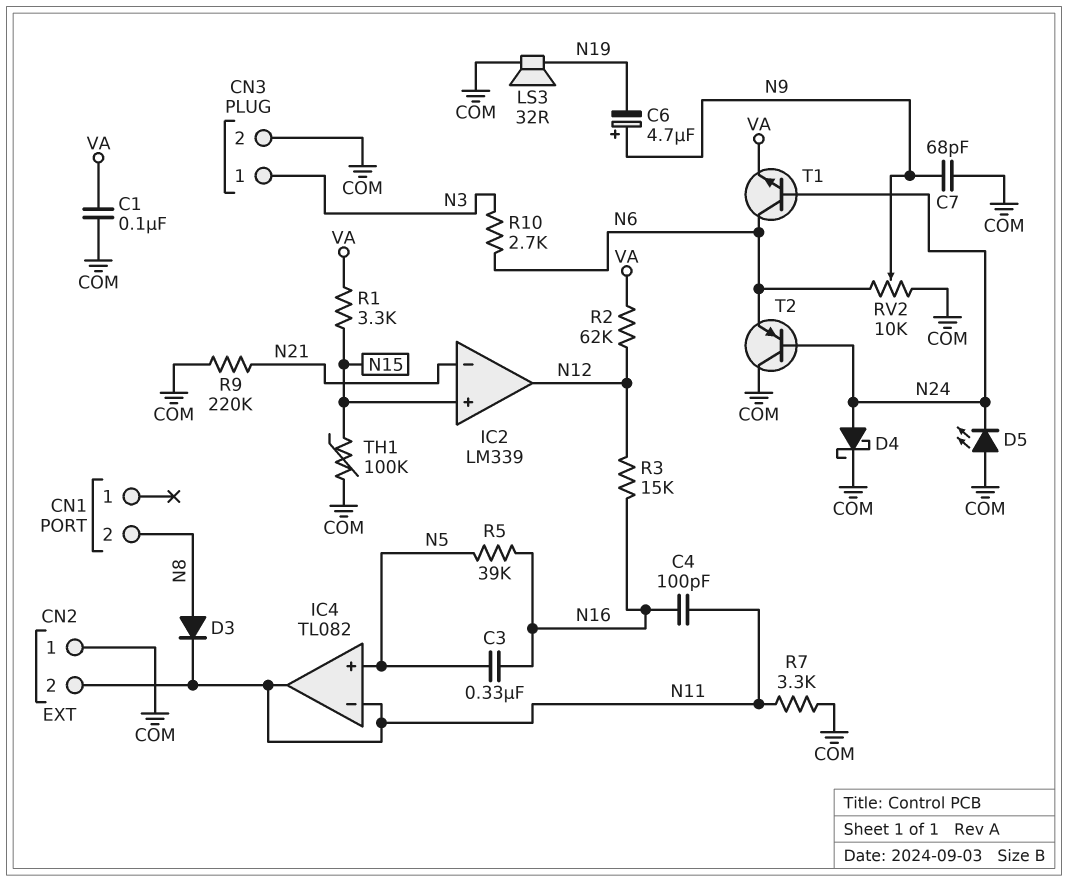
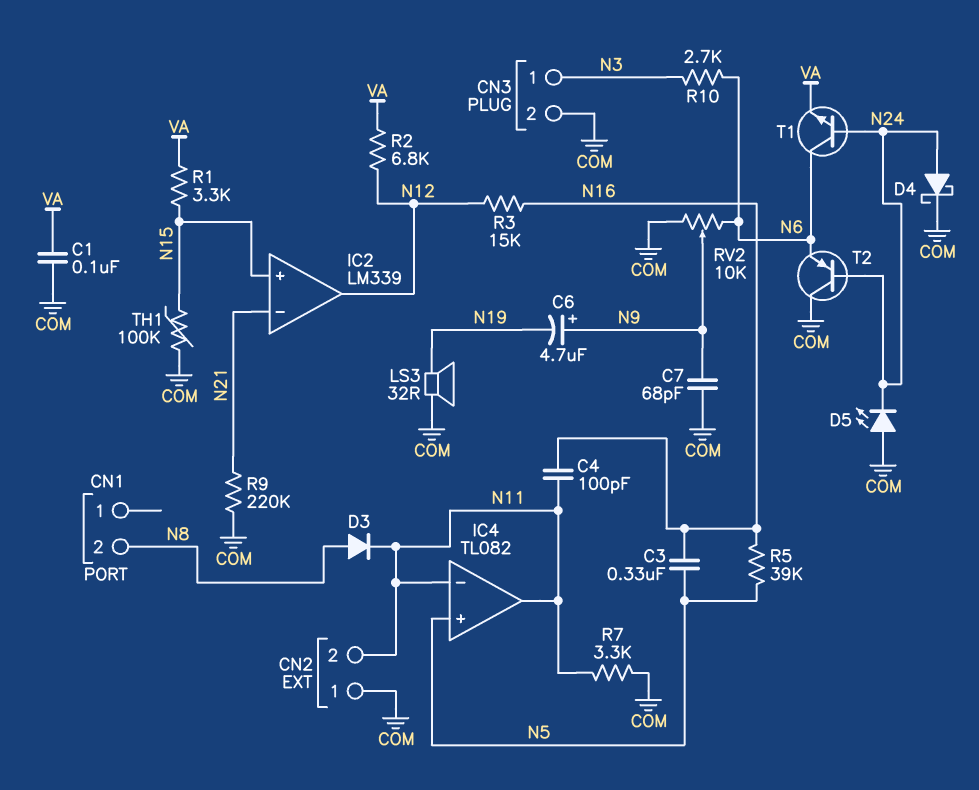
R2: 62k (N12, VA) -> 6.8k (N12, VA)

